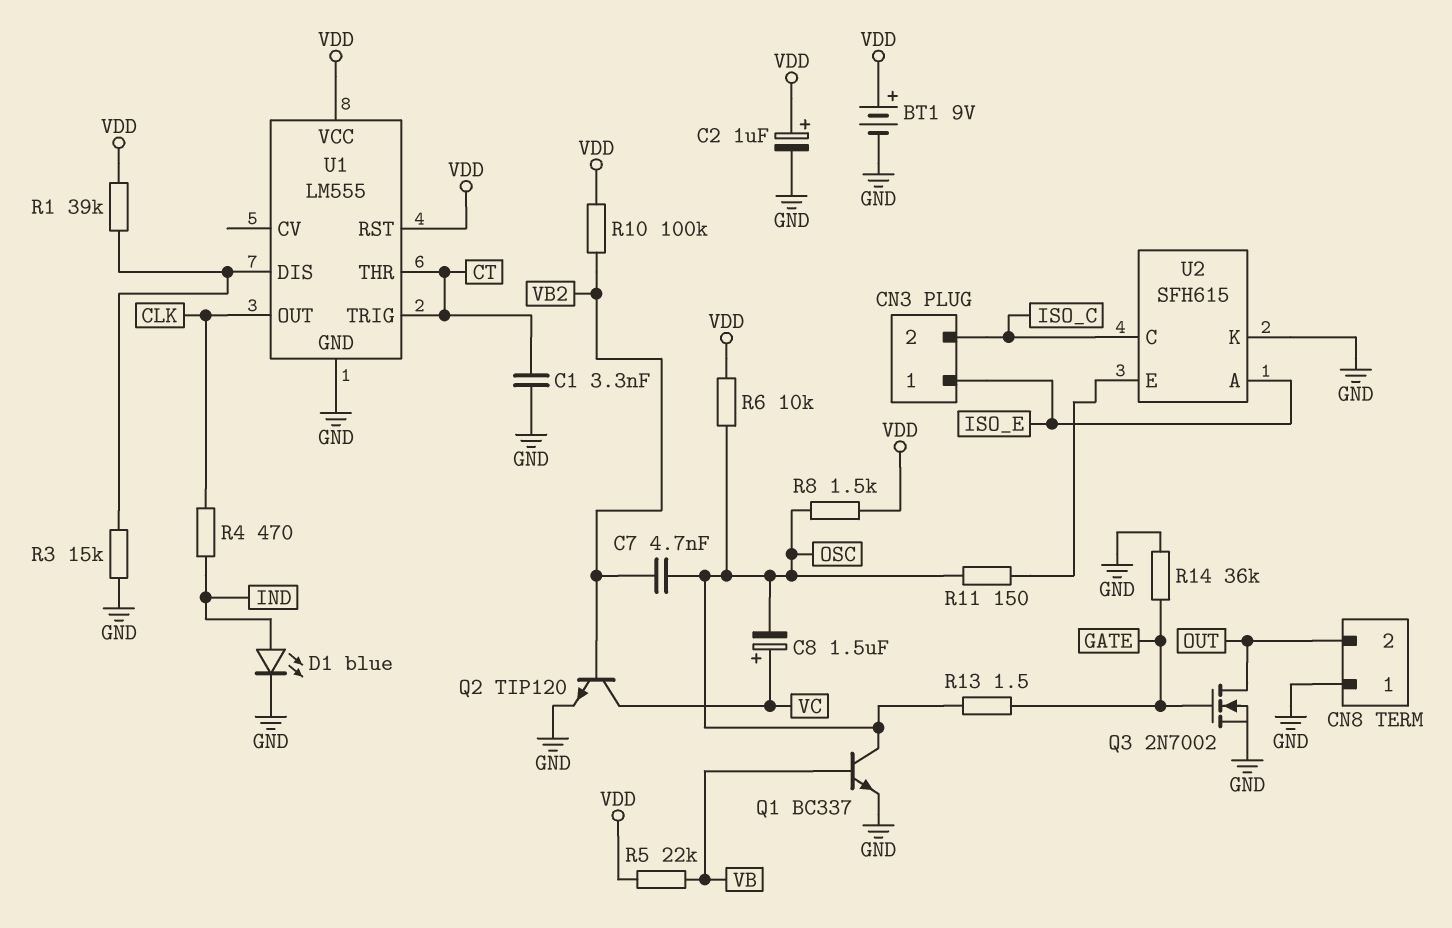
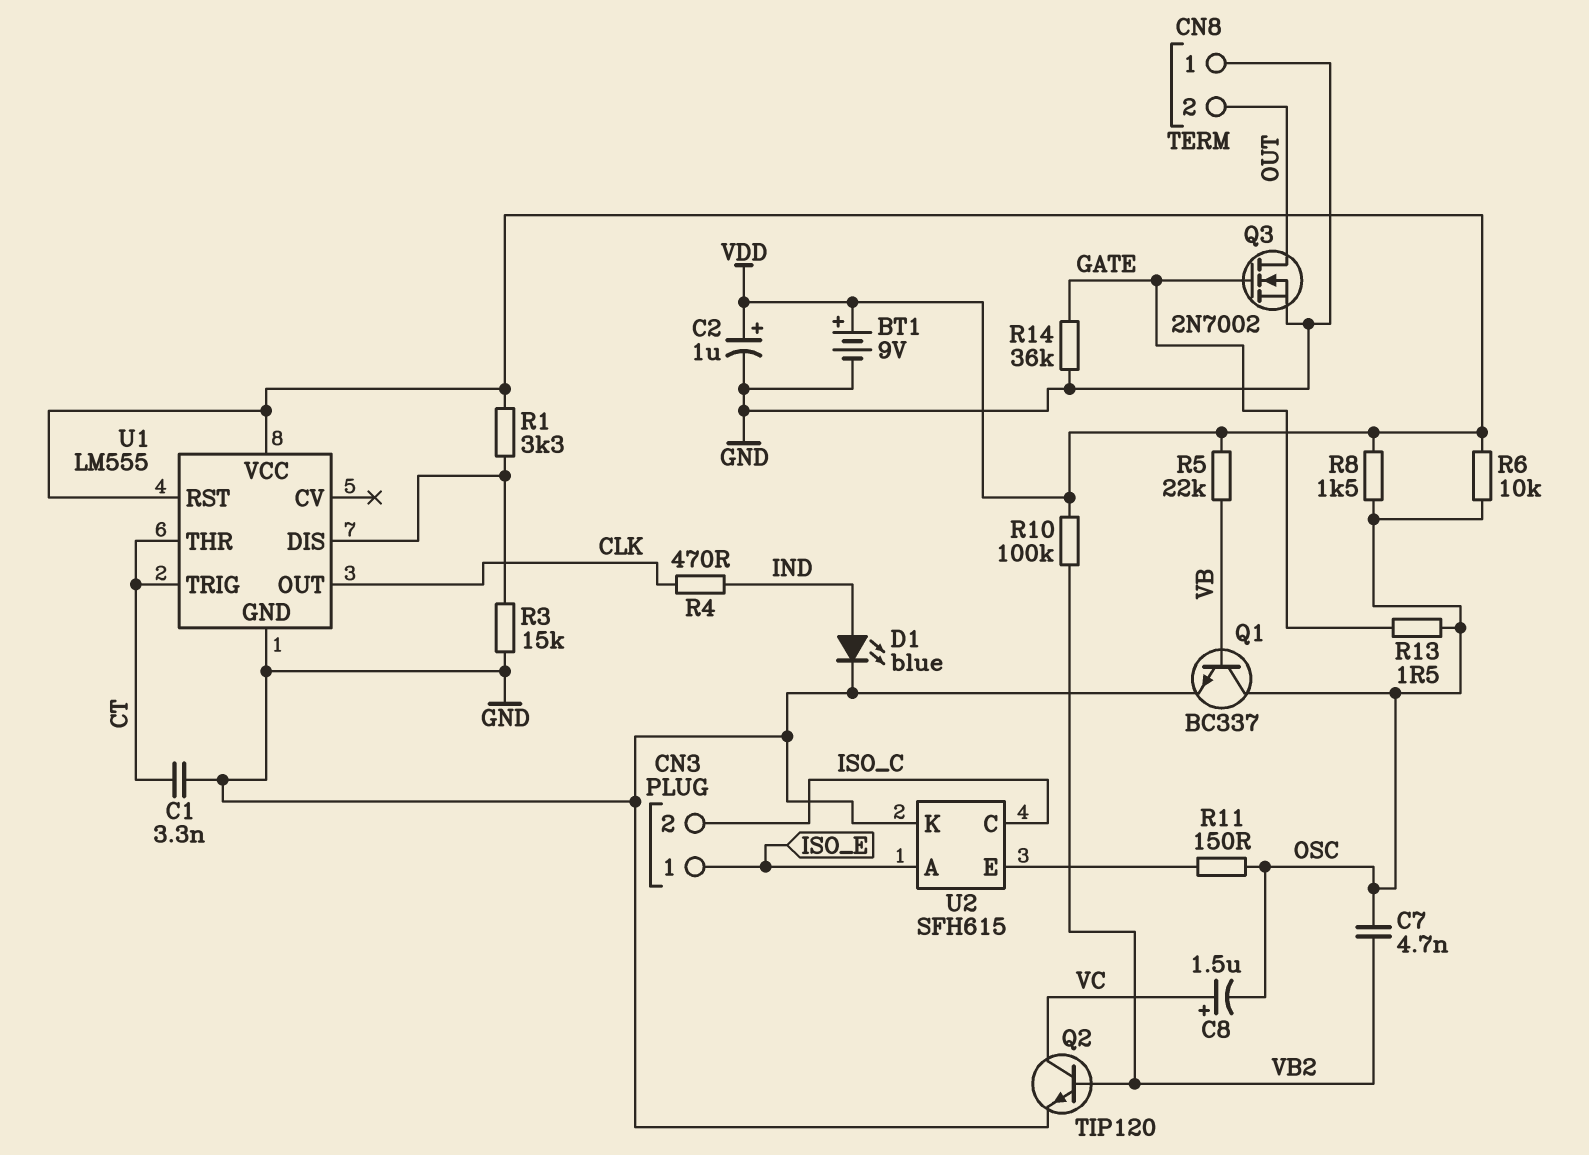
R1: 39k (U1/DIS, VDD) -> 3.3k (U1/DIS, VDD)

